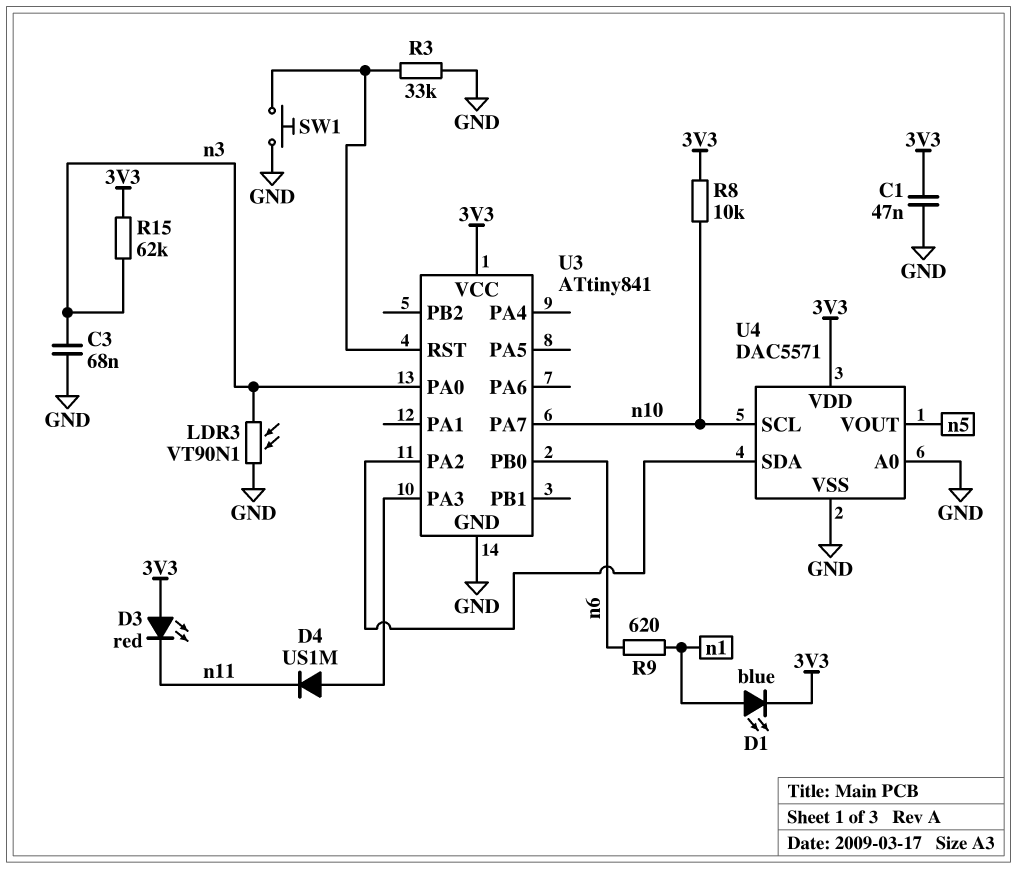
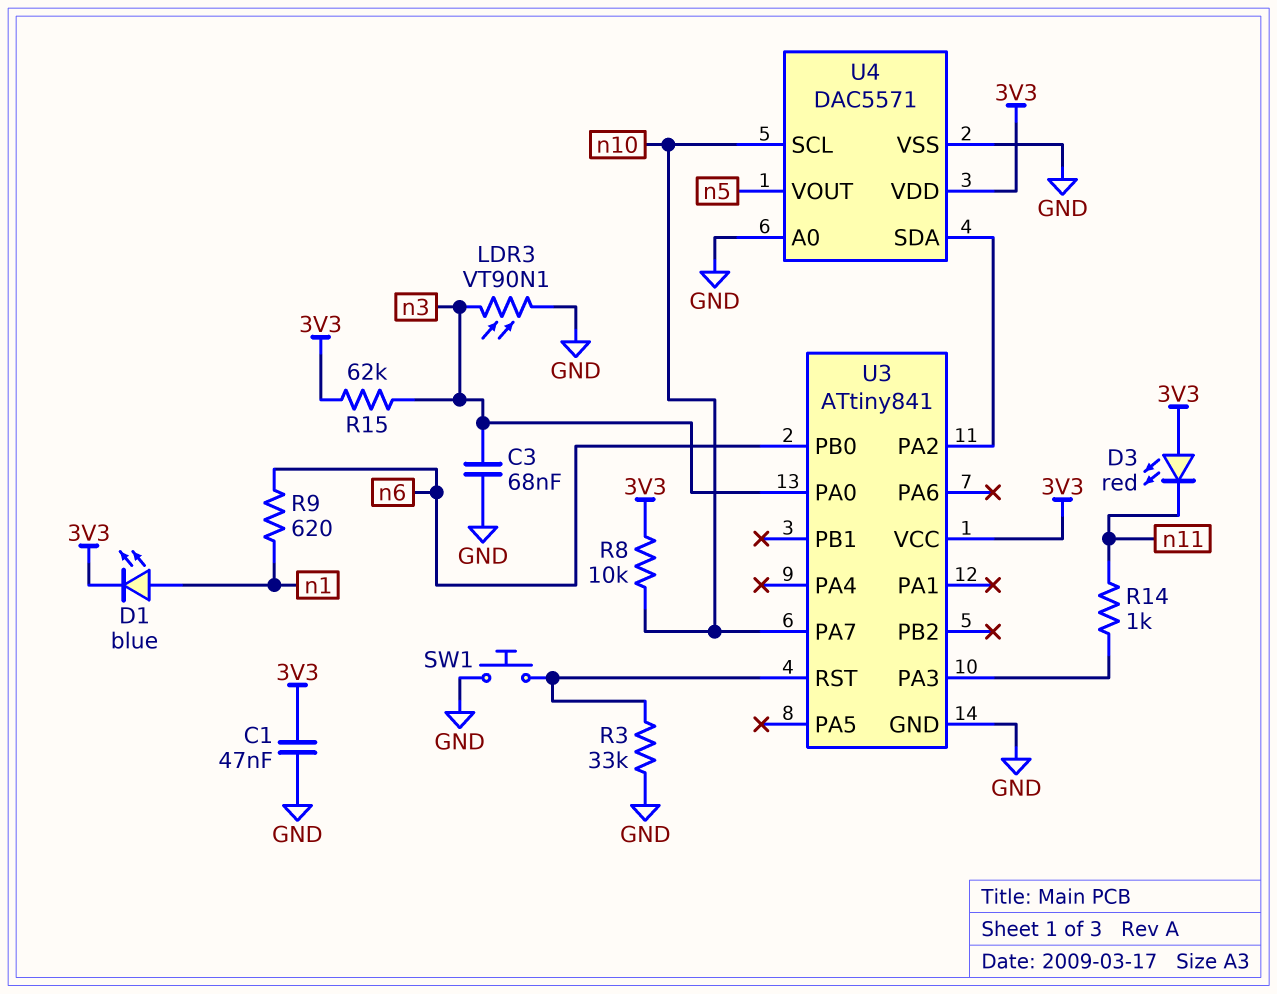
D4: diode US1M (A U3/PA3, K n11) -> none
R14: none -> 1k (U3/PA3, n11)

